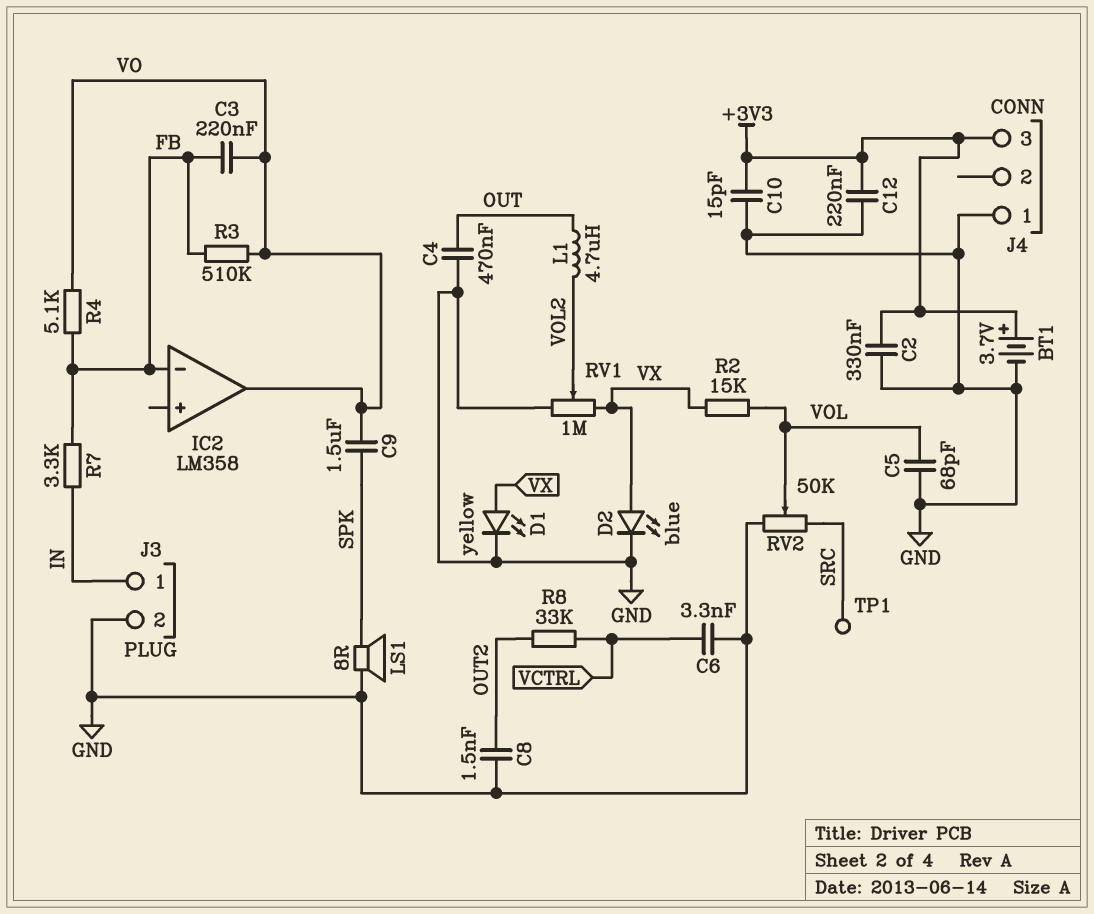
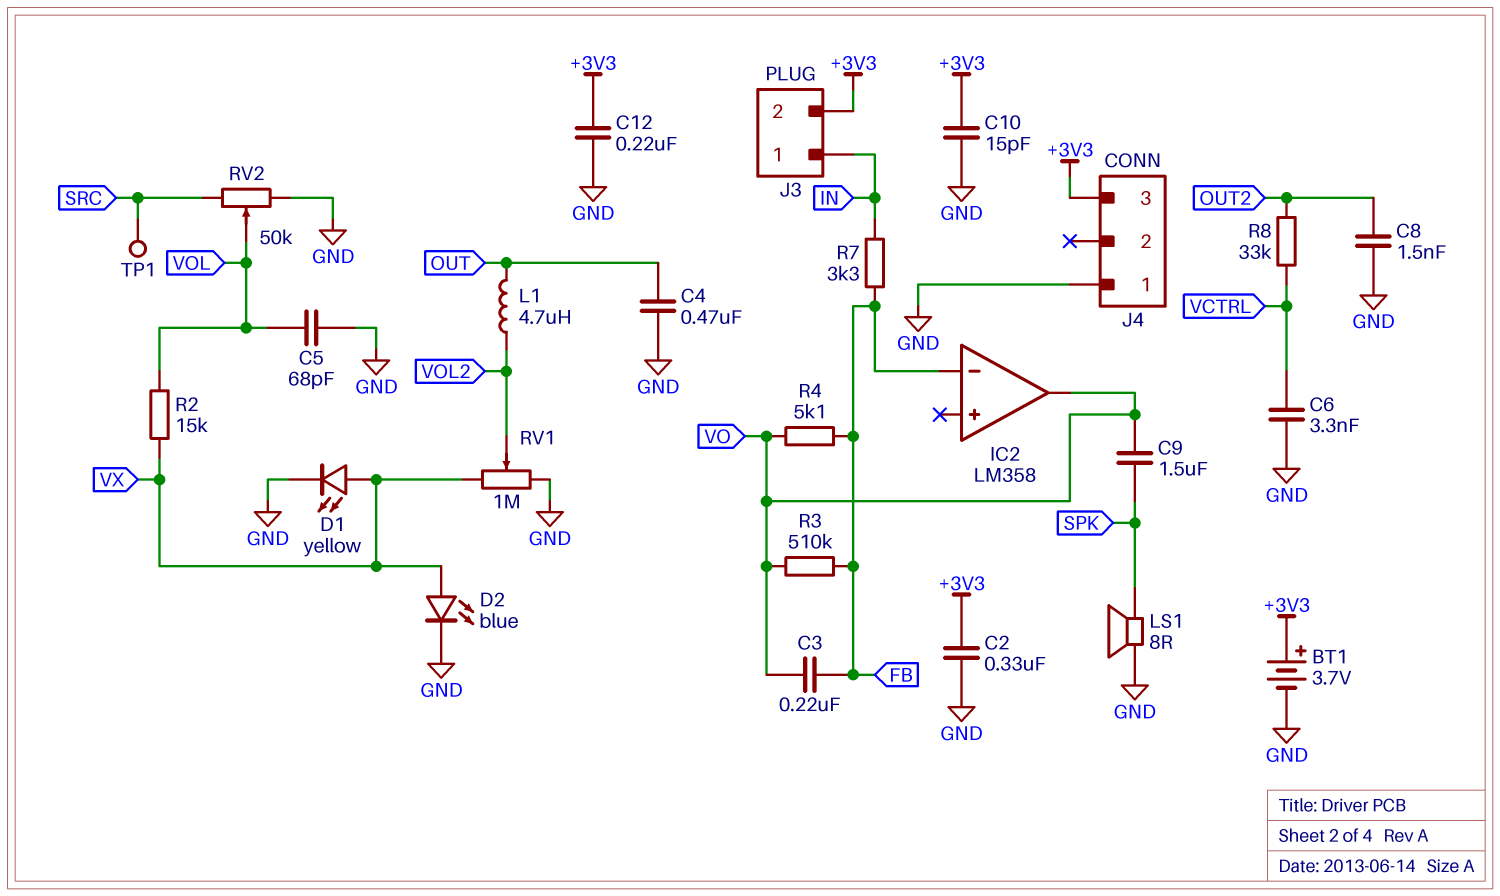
J3 pin 2: GND -> +3V3

